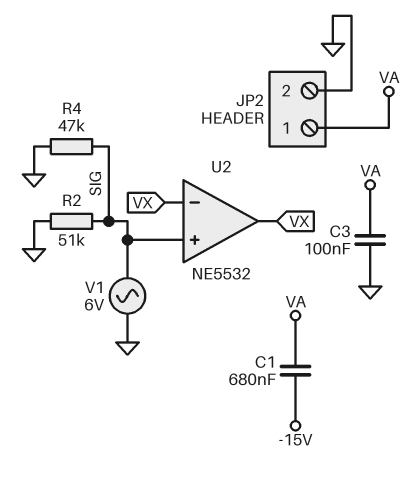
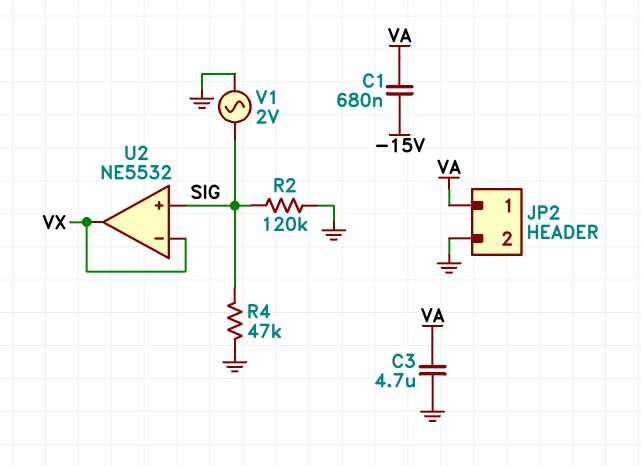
C3: 100nF (GND, VA) -> 4.7uF (GND, VA)
R2: 51k (GND, SIG) -> 120k (GND, SIG)
V1: AC 6V (GND, SIG) -> AC 2V (GND, SIG)

